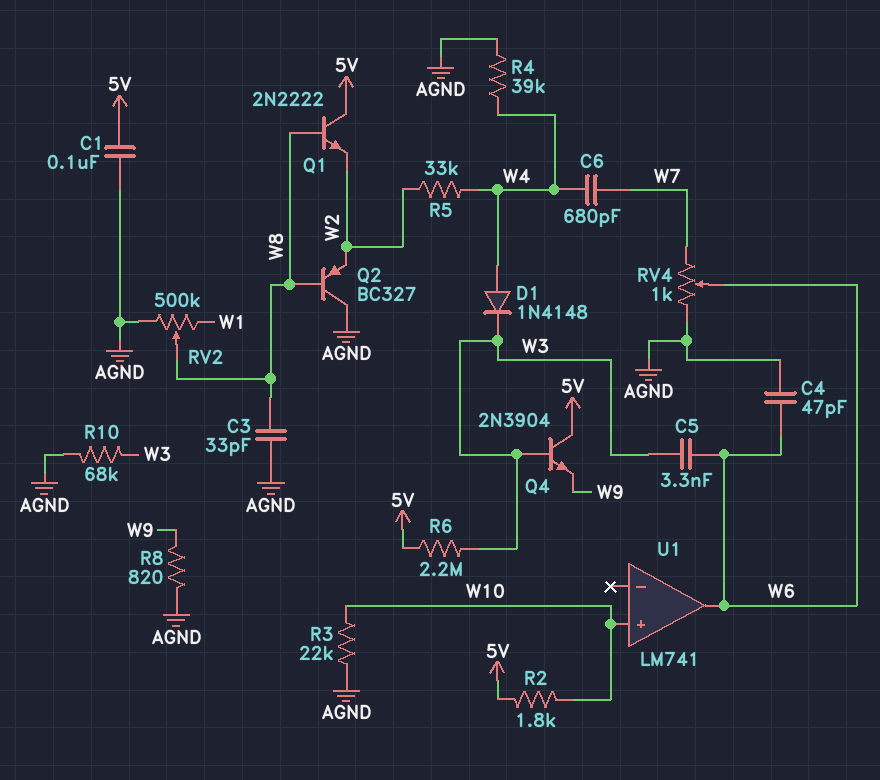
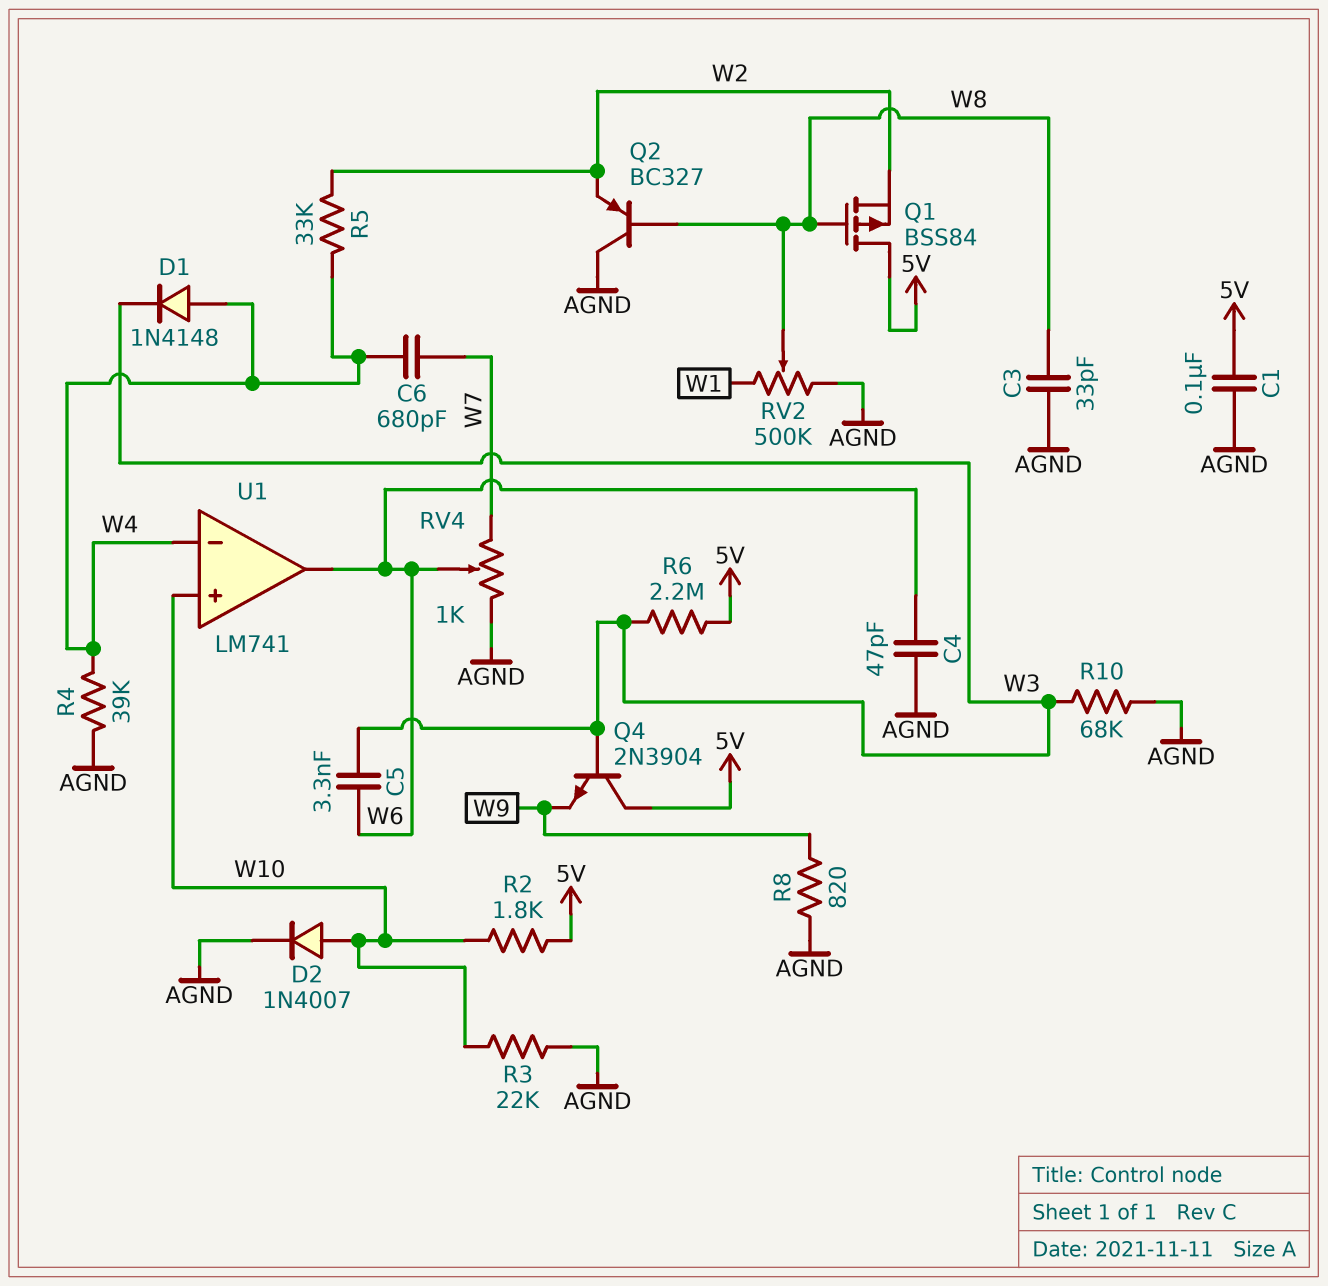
D2: none -> diode 1N4007 (A W10, K AGND)
Q1: NPN 2N2222 (B W8, C 5V, E W2) -> PMOS BSS84 (G W8, D 5V, S W2)
U1 pin in-: none -> W4

